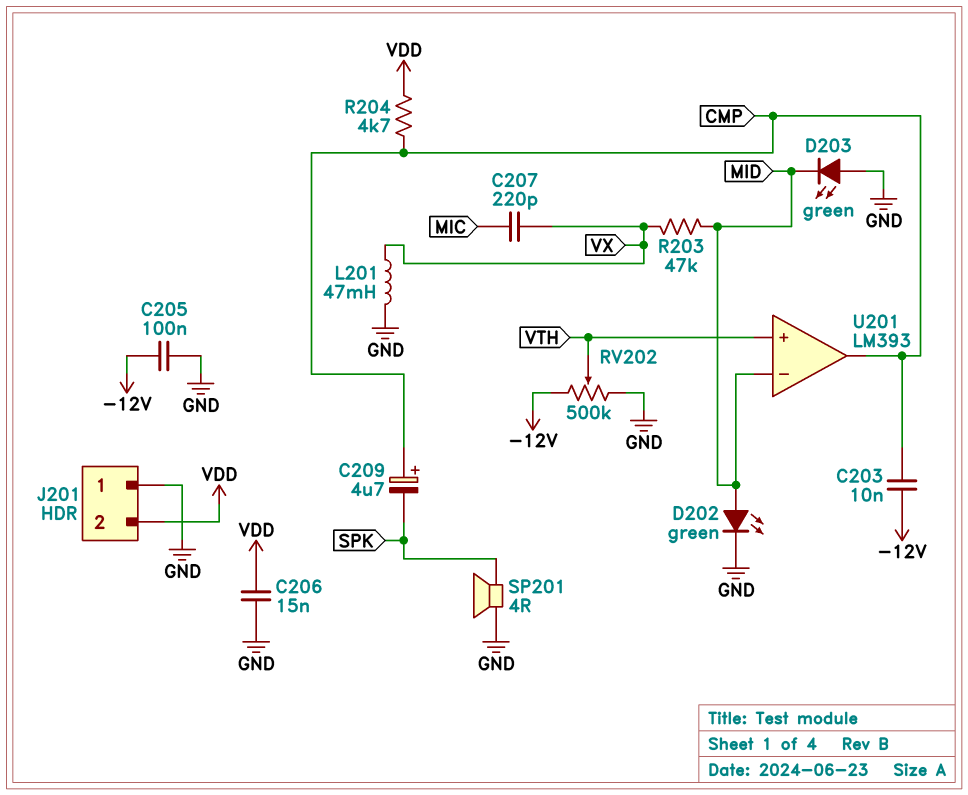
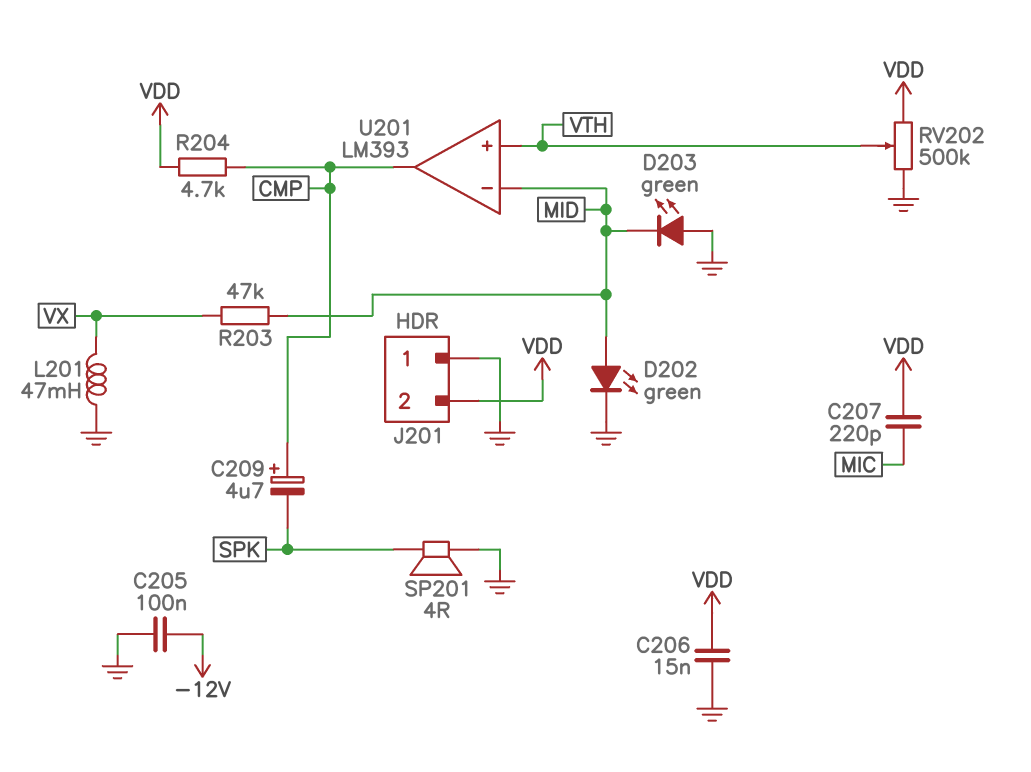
C203: 10nF (-12V, CMP) -> none
C207: 220pF (MIC, VX) -> 220pF (MIC, VDD)
RV202: 500k (-12V, GND, wiper VTH) -> 500k (GND, VDD, wiper VTH)

